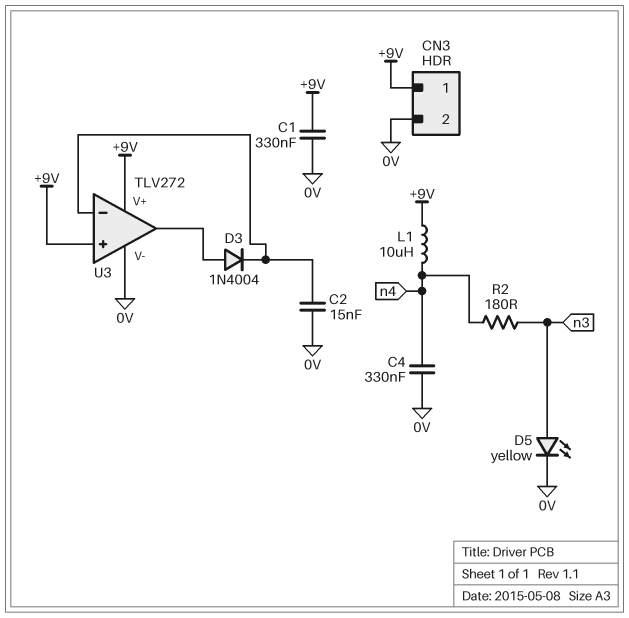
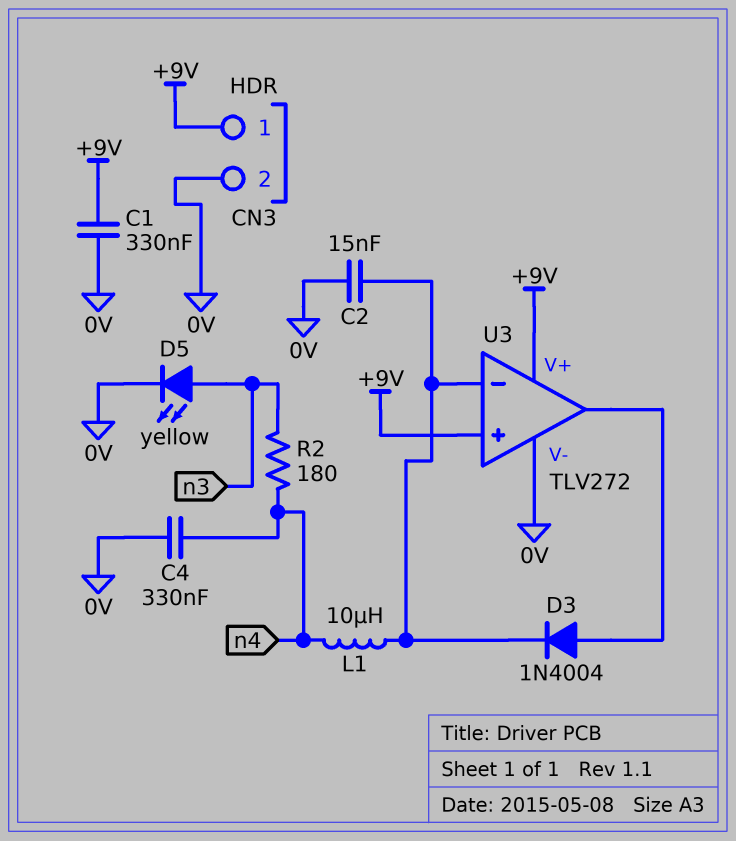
L1: 10uH (+9V, n4) -> 10uH (U3/in-, n4)

